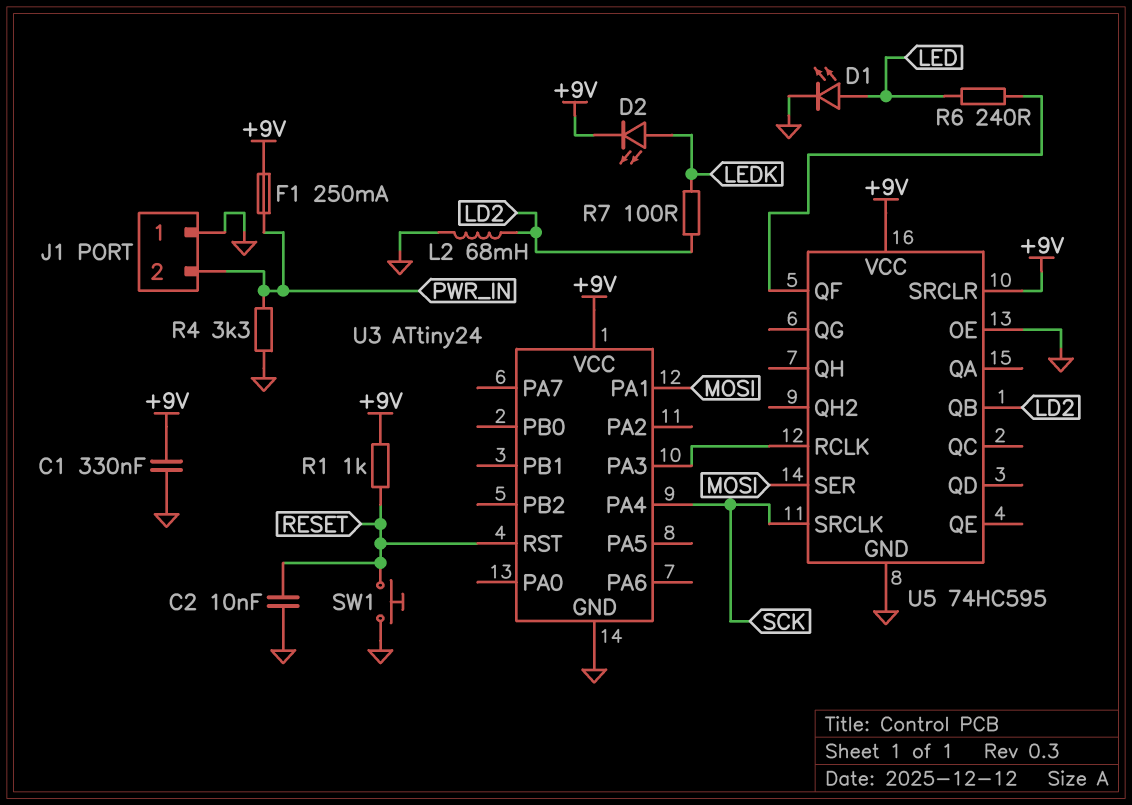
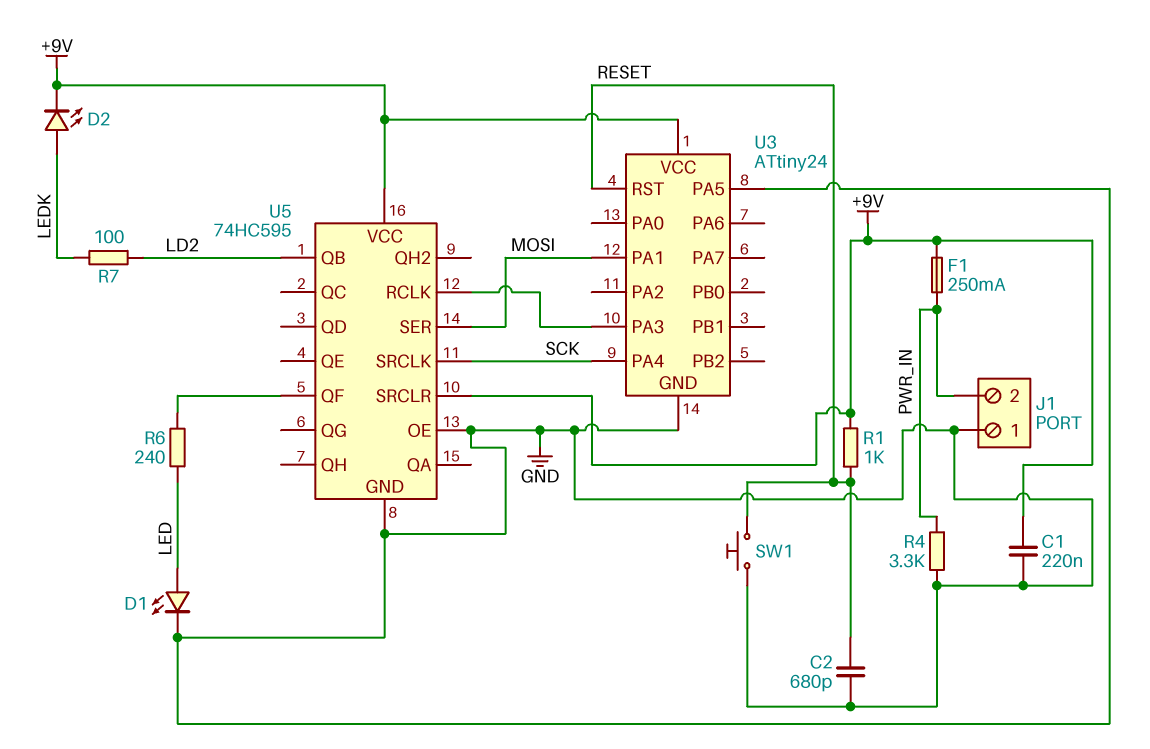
C1: 330nF (+9V, GND) -> 220nF (+9V, GND)
C2: 10nF (GND, RESET) -> 680pF (GND, RESET)
L2: 68mH (GND, LD2) -> none
U3 pin PA5: none -> GND

